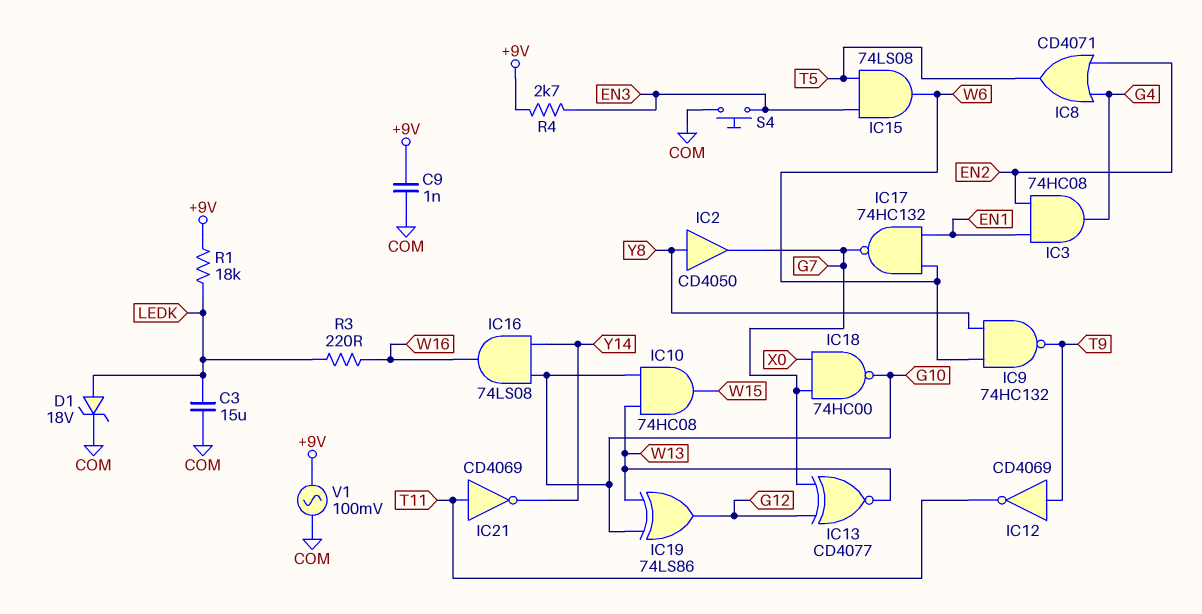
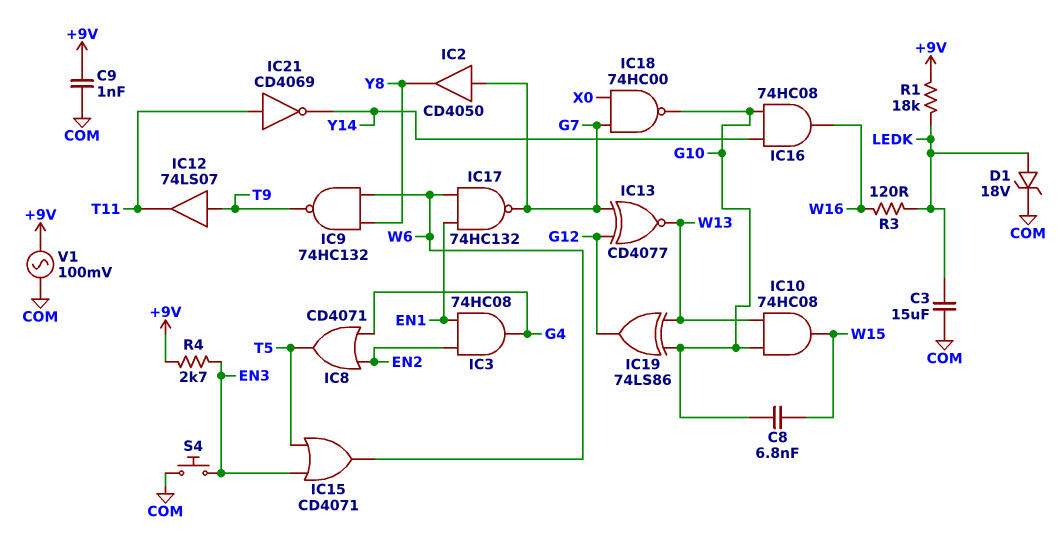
C8: none -> 6.8nF (G10, W15)
IC2: buffer CD4050 (in Y8, out G7) -> buffer CD4050 (in G7, out Y8)
IC12: NOT CD4069 (in T9, out T11) -> buffer 74LS07 (in T9, out T11)
IC15: AND 74LS08 (in EN3, in T5, out W6) -> OR CD4071 (in EN3, in T5, out W6)
IC16: AND 74LS08 (in G10, in Y14, out W16) -> AND 74HC08 (in G10, in Y14, out W16)
R3: 220 (LEDK, W16) -> 120 (LEDK, W16)

